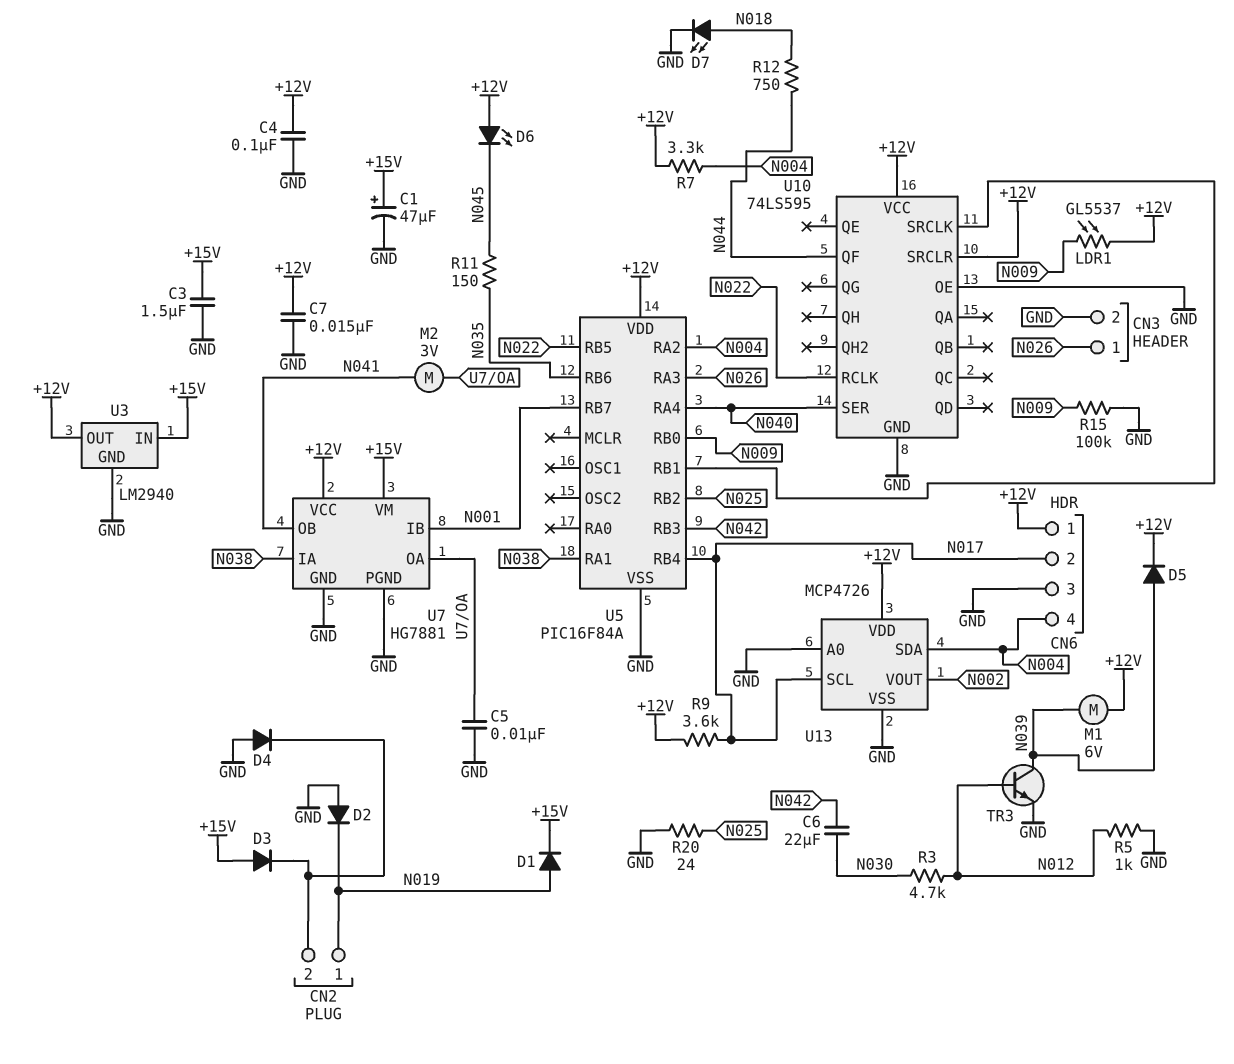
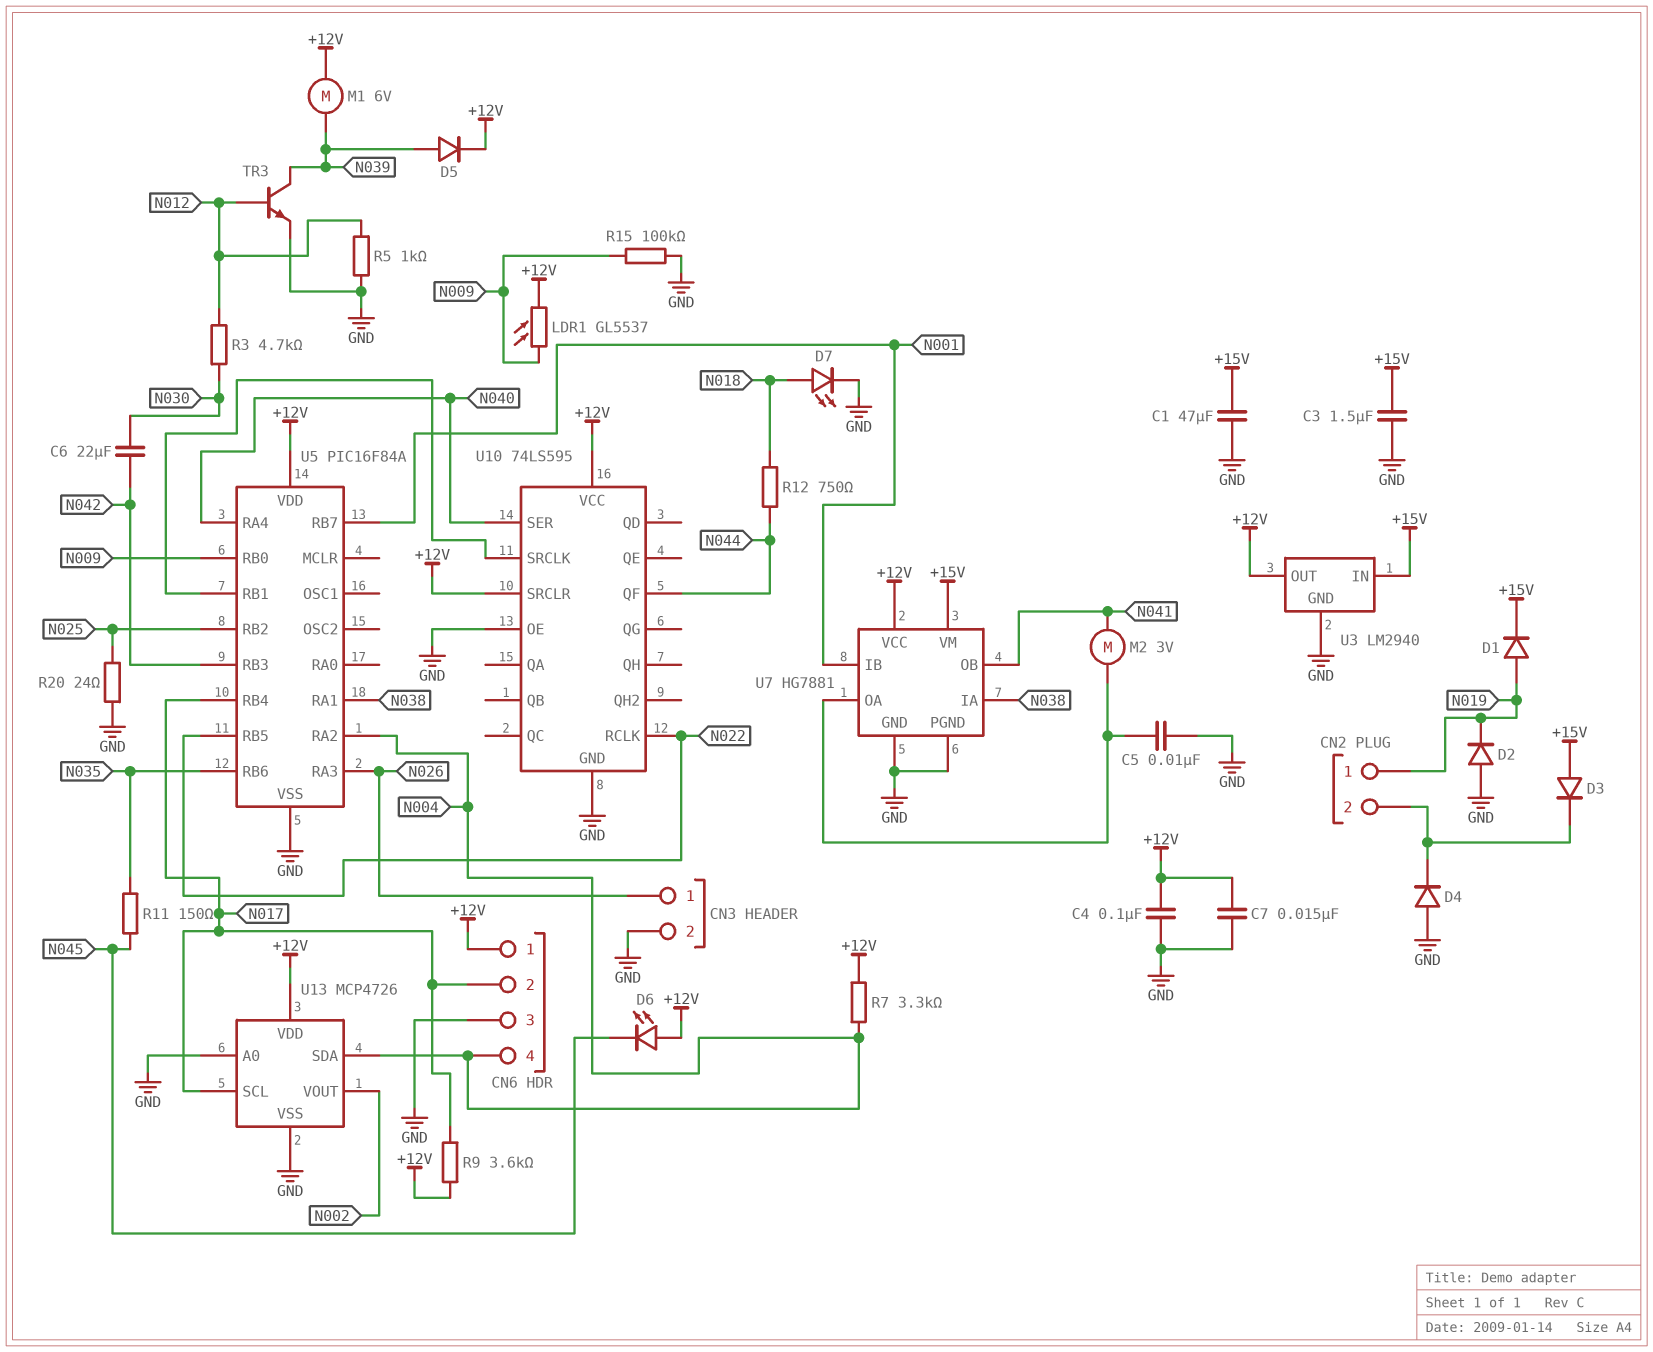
C1: 47uF (plus +15V, minus GND) -> 47uF (+15V, GND)

